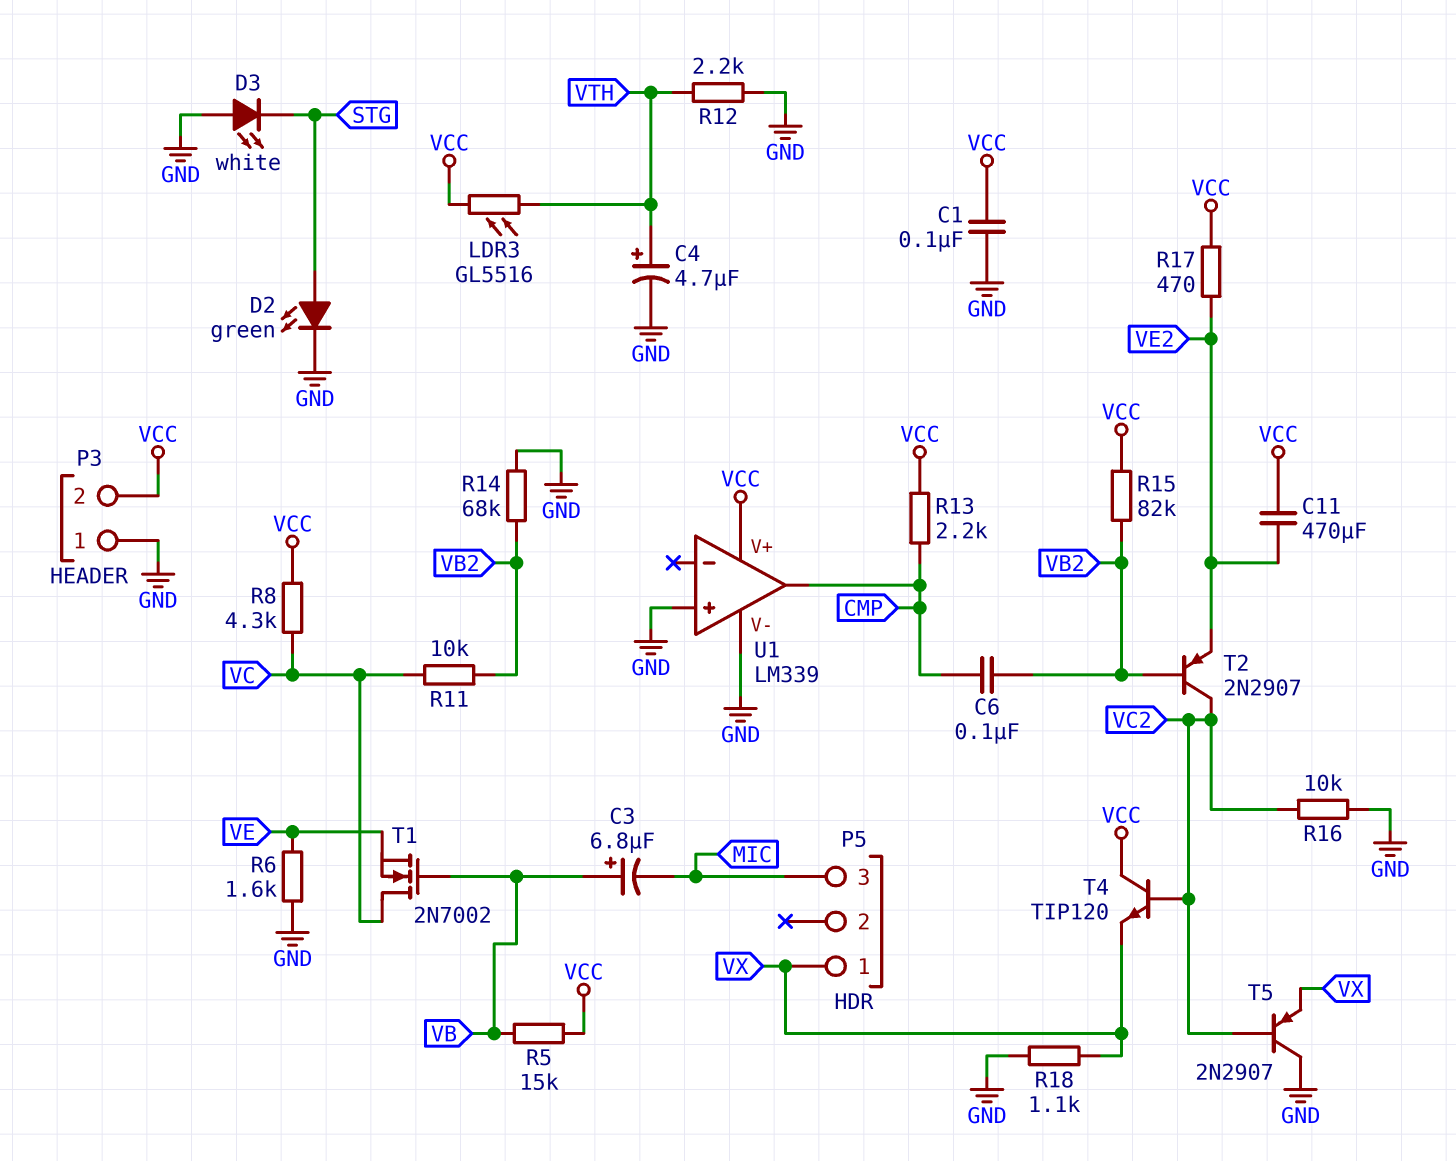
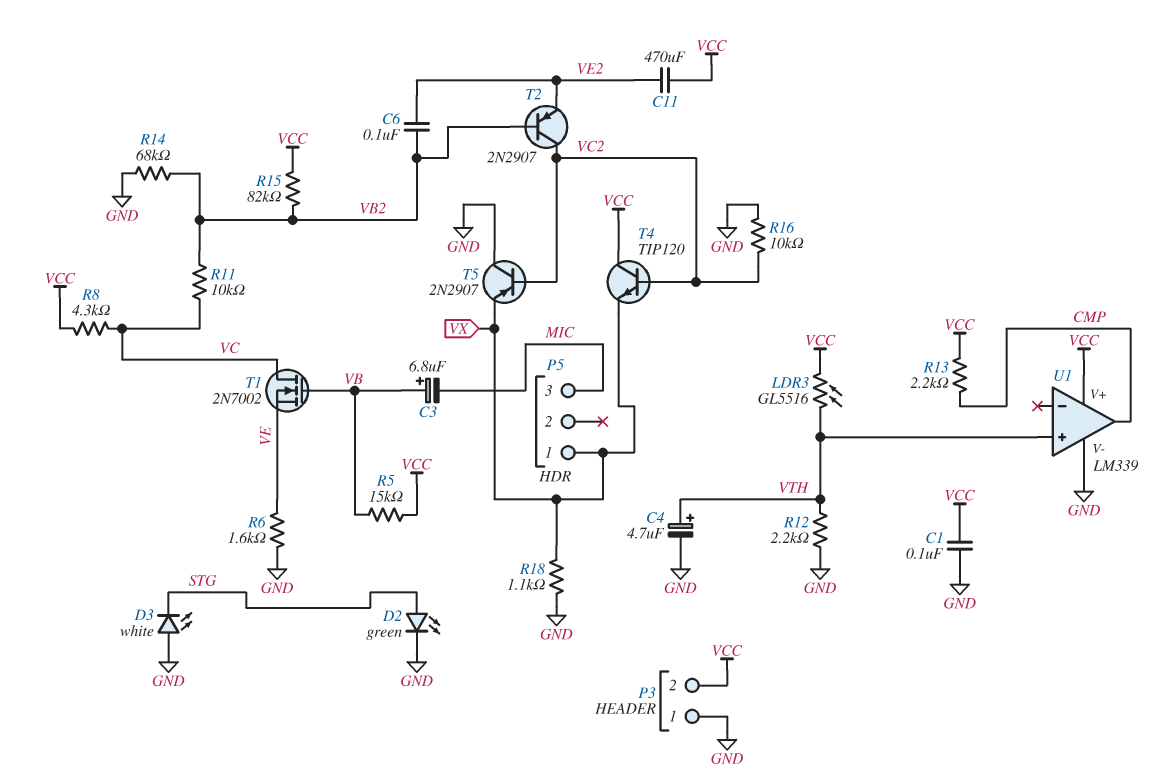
C6: 100nF (CMP, VB2) -> 100nF (VB2, VE2)
R17: 470 (VCC, VE2) -> none
U1 pin in+: GND -> VTH

